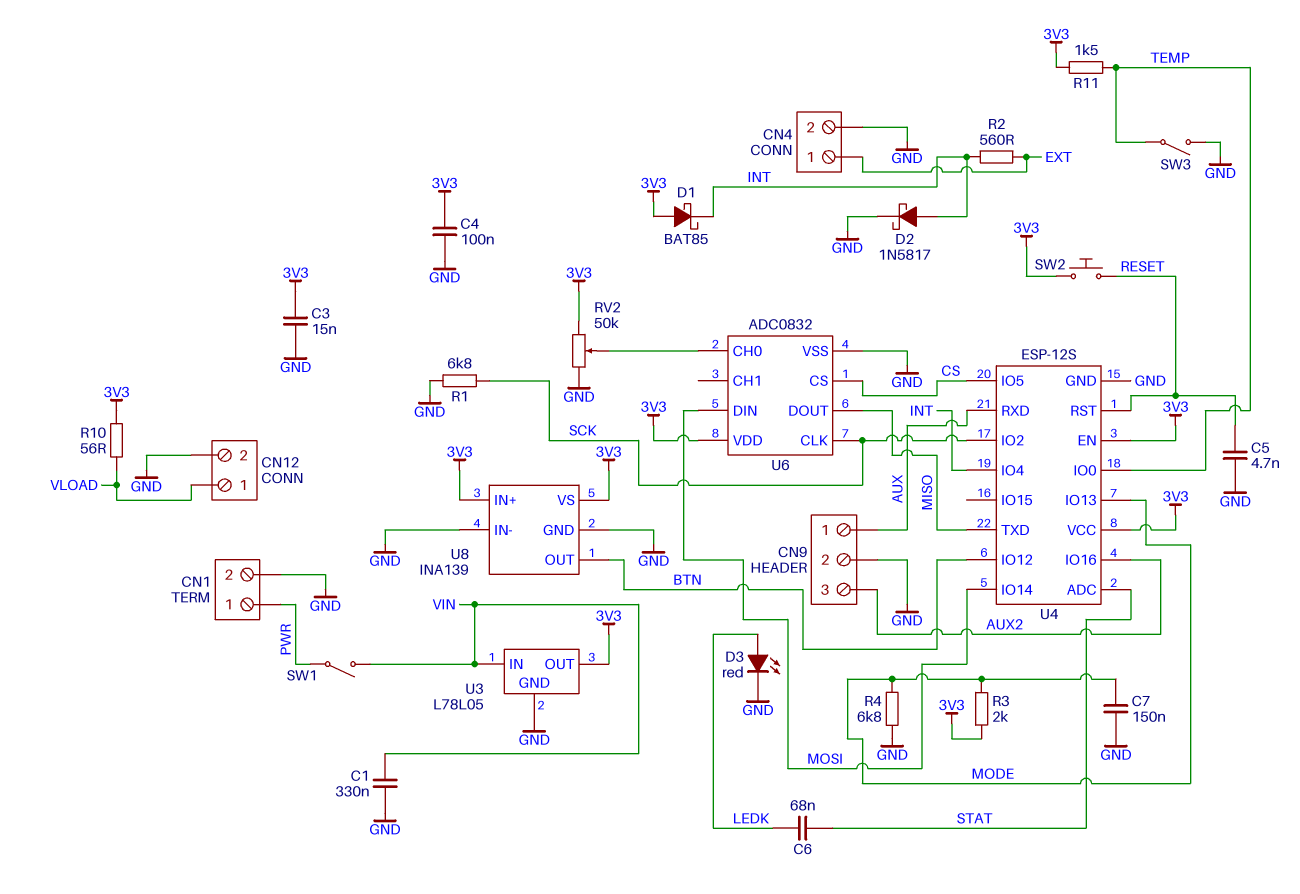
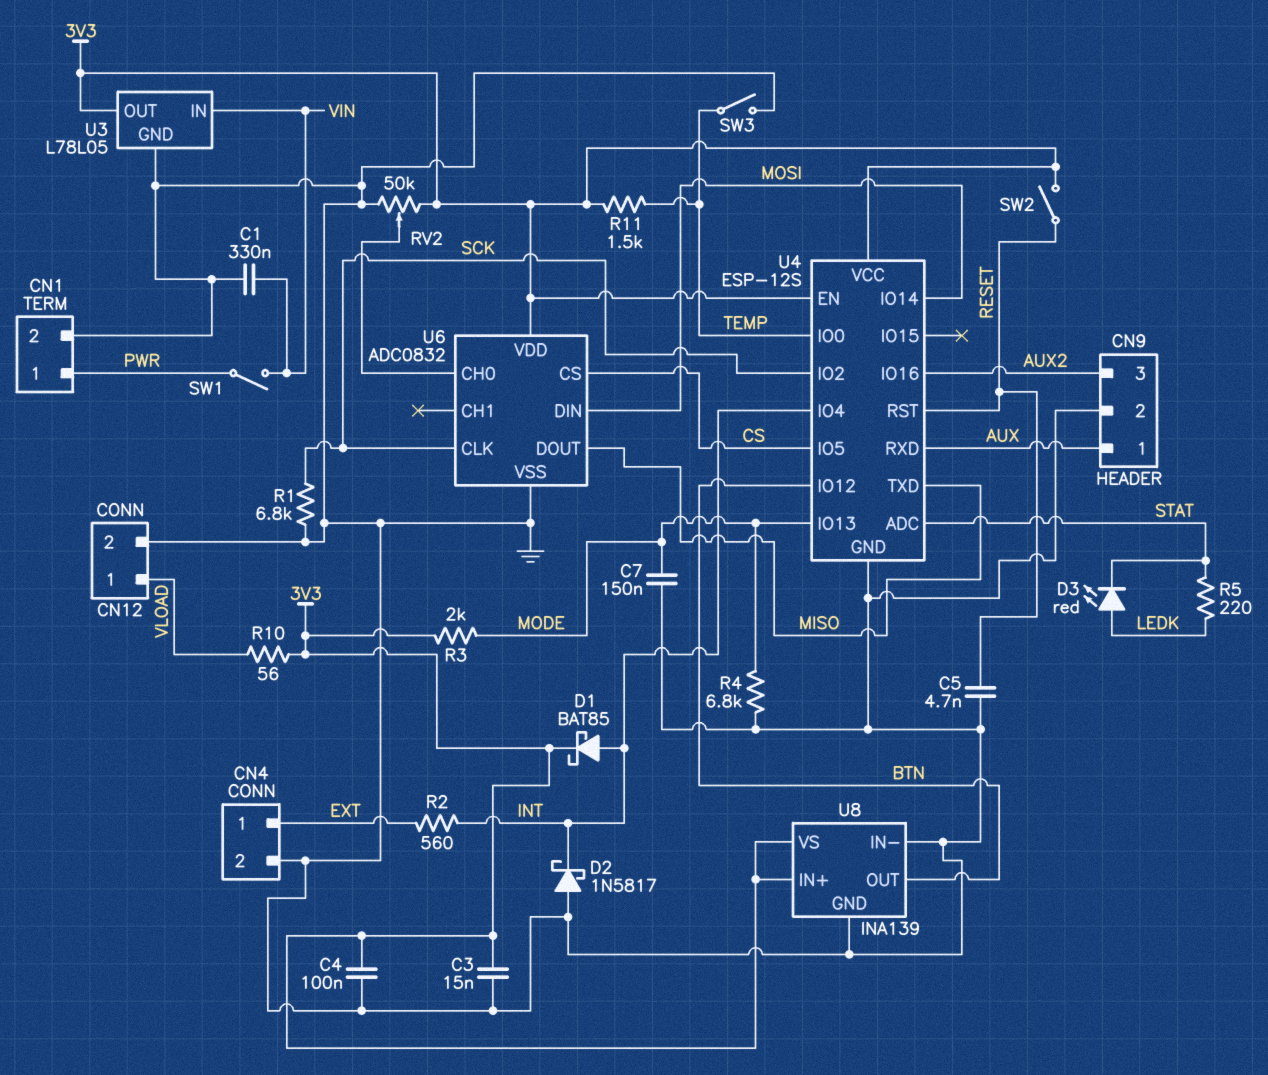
C6: 68nF (LEDK, STAT) -> none
D1: schottky BAT85 (A 3V3, K INT) -> schottky BAT85 (A INT, K 3V3)
D2: schottky 1N5817 (A INT, K GND) -> schottky 1N5817 (A GND, K INT)
D3: LED red (A LEDK, K GND) -> LED red (A LEDK, K STAT)
R5: none -> 220 (LEDK, STAT)
SW2: button (3V3, RESET) -> switch (3V3, RESET)

